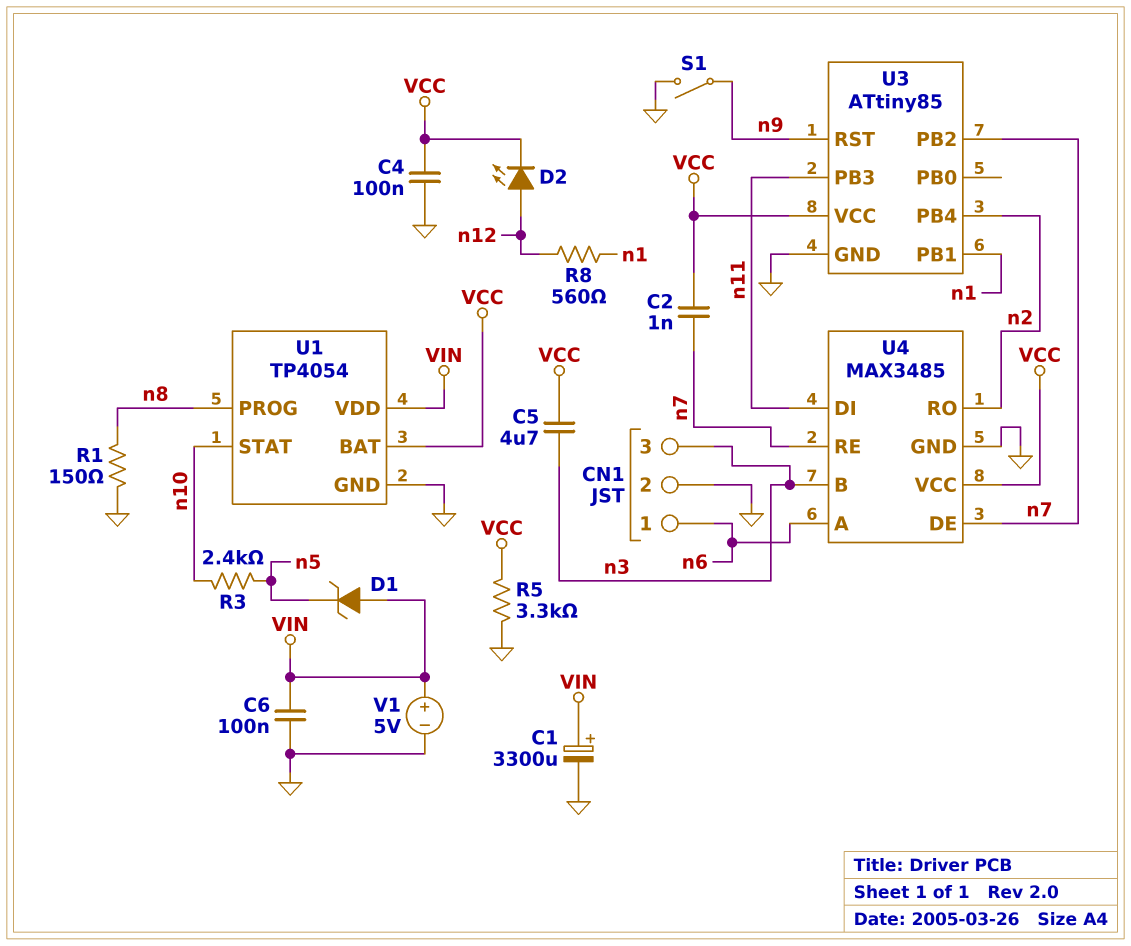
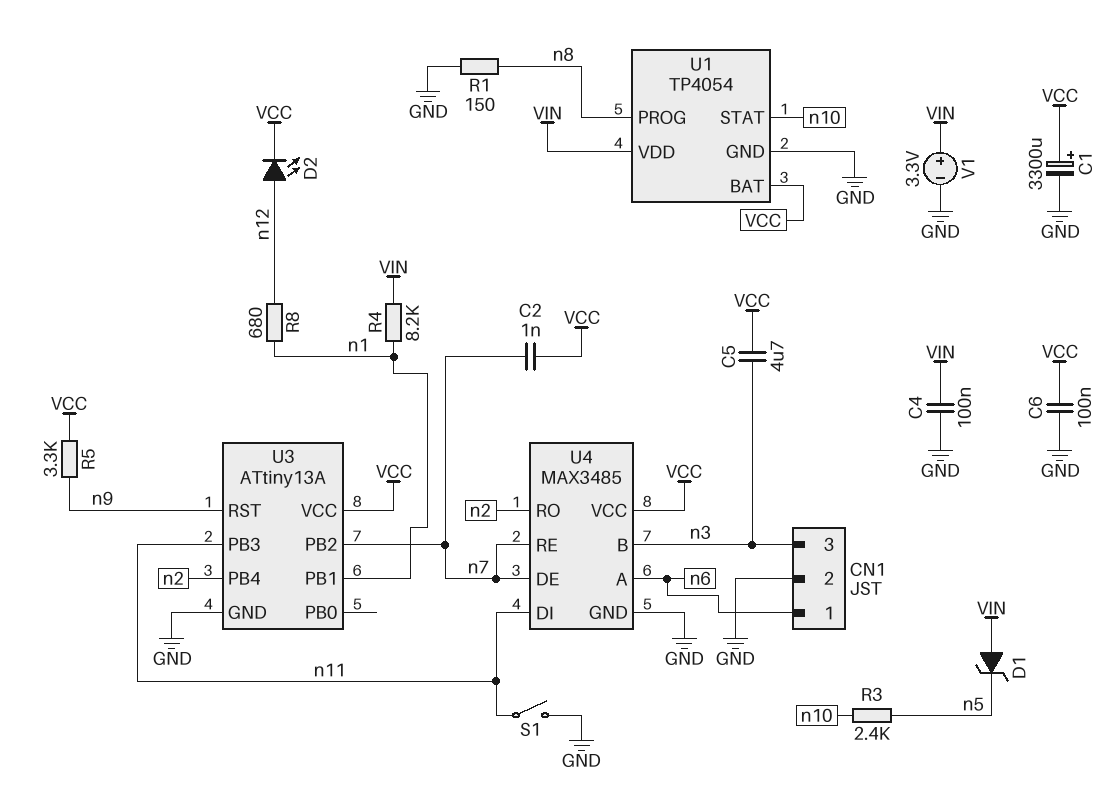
C1: 3300uF (plus VIN, minus GND) -> 3300uF (plus VCC, minus GND)
C4: 100nF (GND, VCC) -> 100nF (GND, VIN)
C6: 100nF (GND, VIN) -> 100nF (GND, VCC)
R4: none -> 8.2k (VIN, n1)
R5: 3.3k (GND, VCC) -> 3.3k (VCC, n9)
R8: 560 (n1, n12) -> 680 (n1, n12)
S1: switch (GND, n9) -> switch (GND, n11)
U3: ATtiny85 -> ATtiny13A
V1: 5V (plus VIN, minus GND) -> 3.3V (plus VIN, minus GND)

